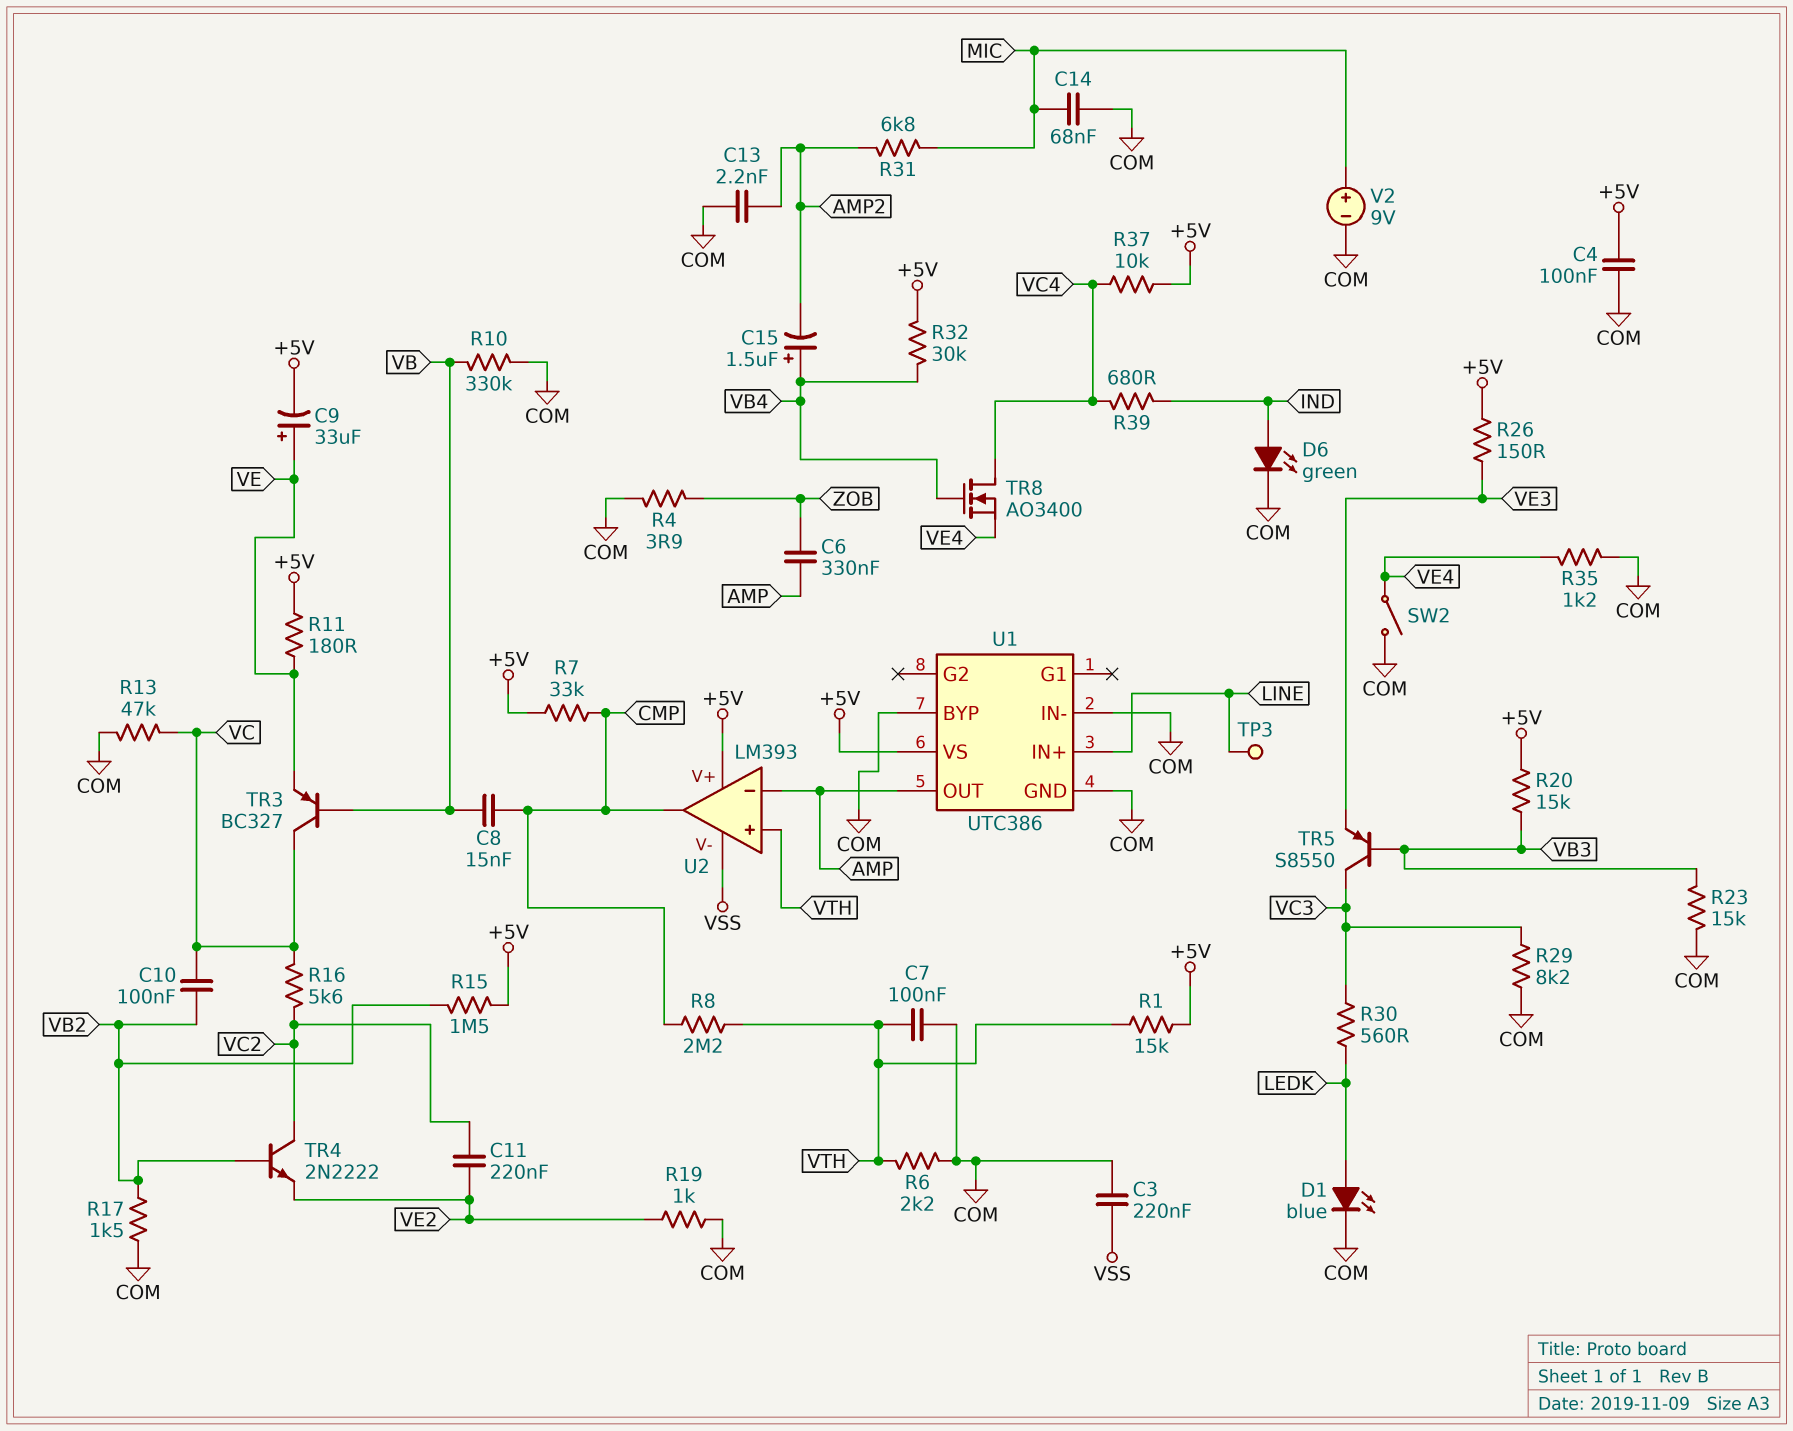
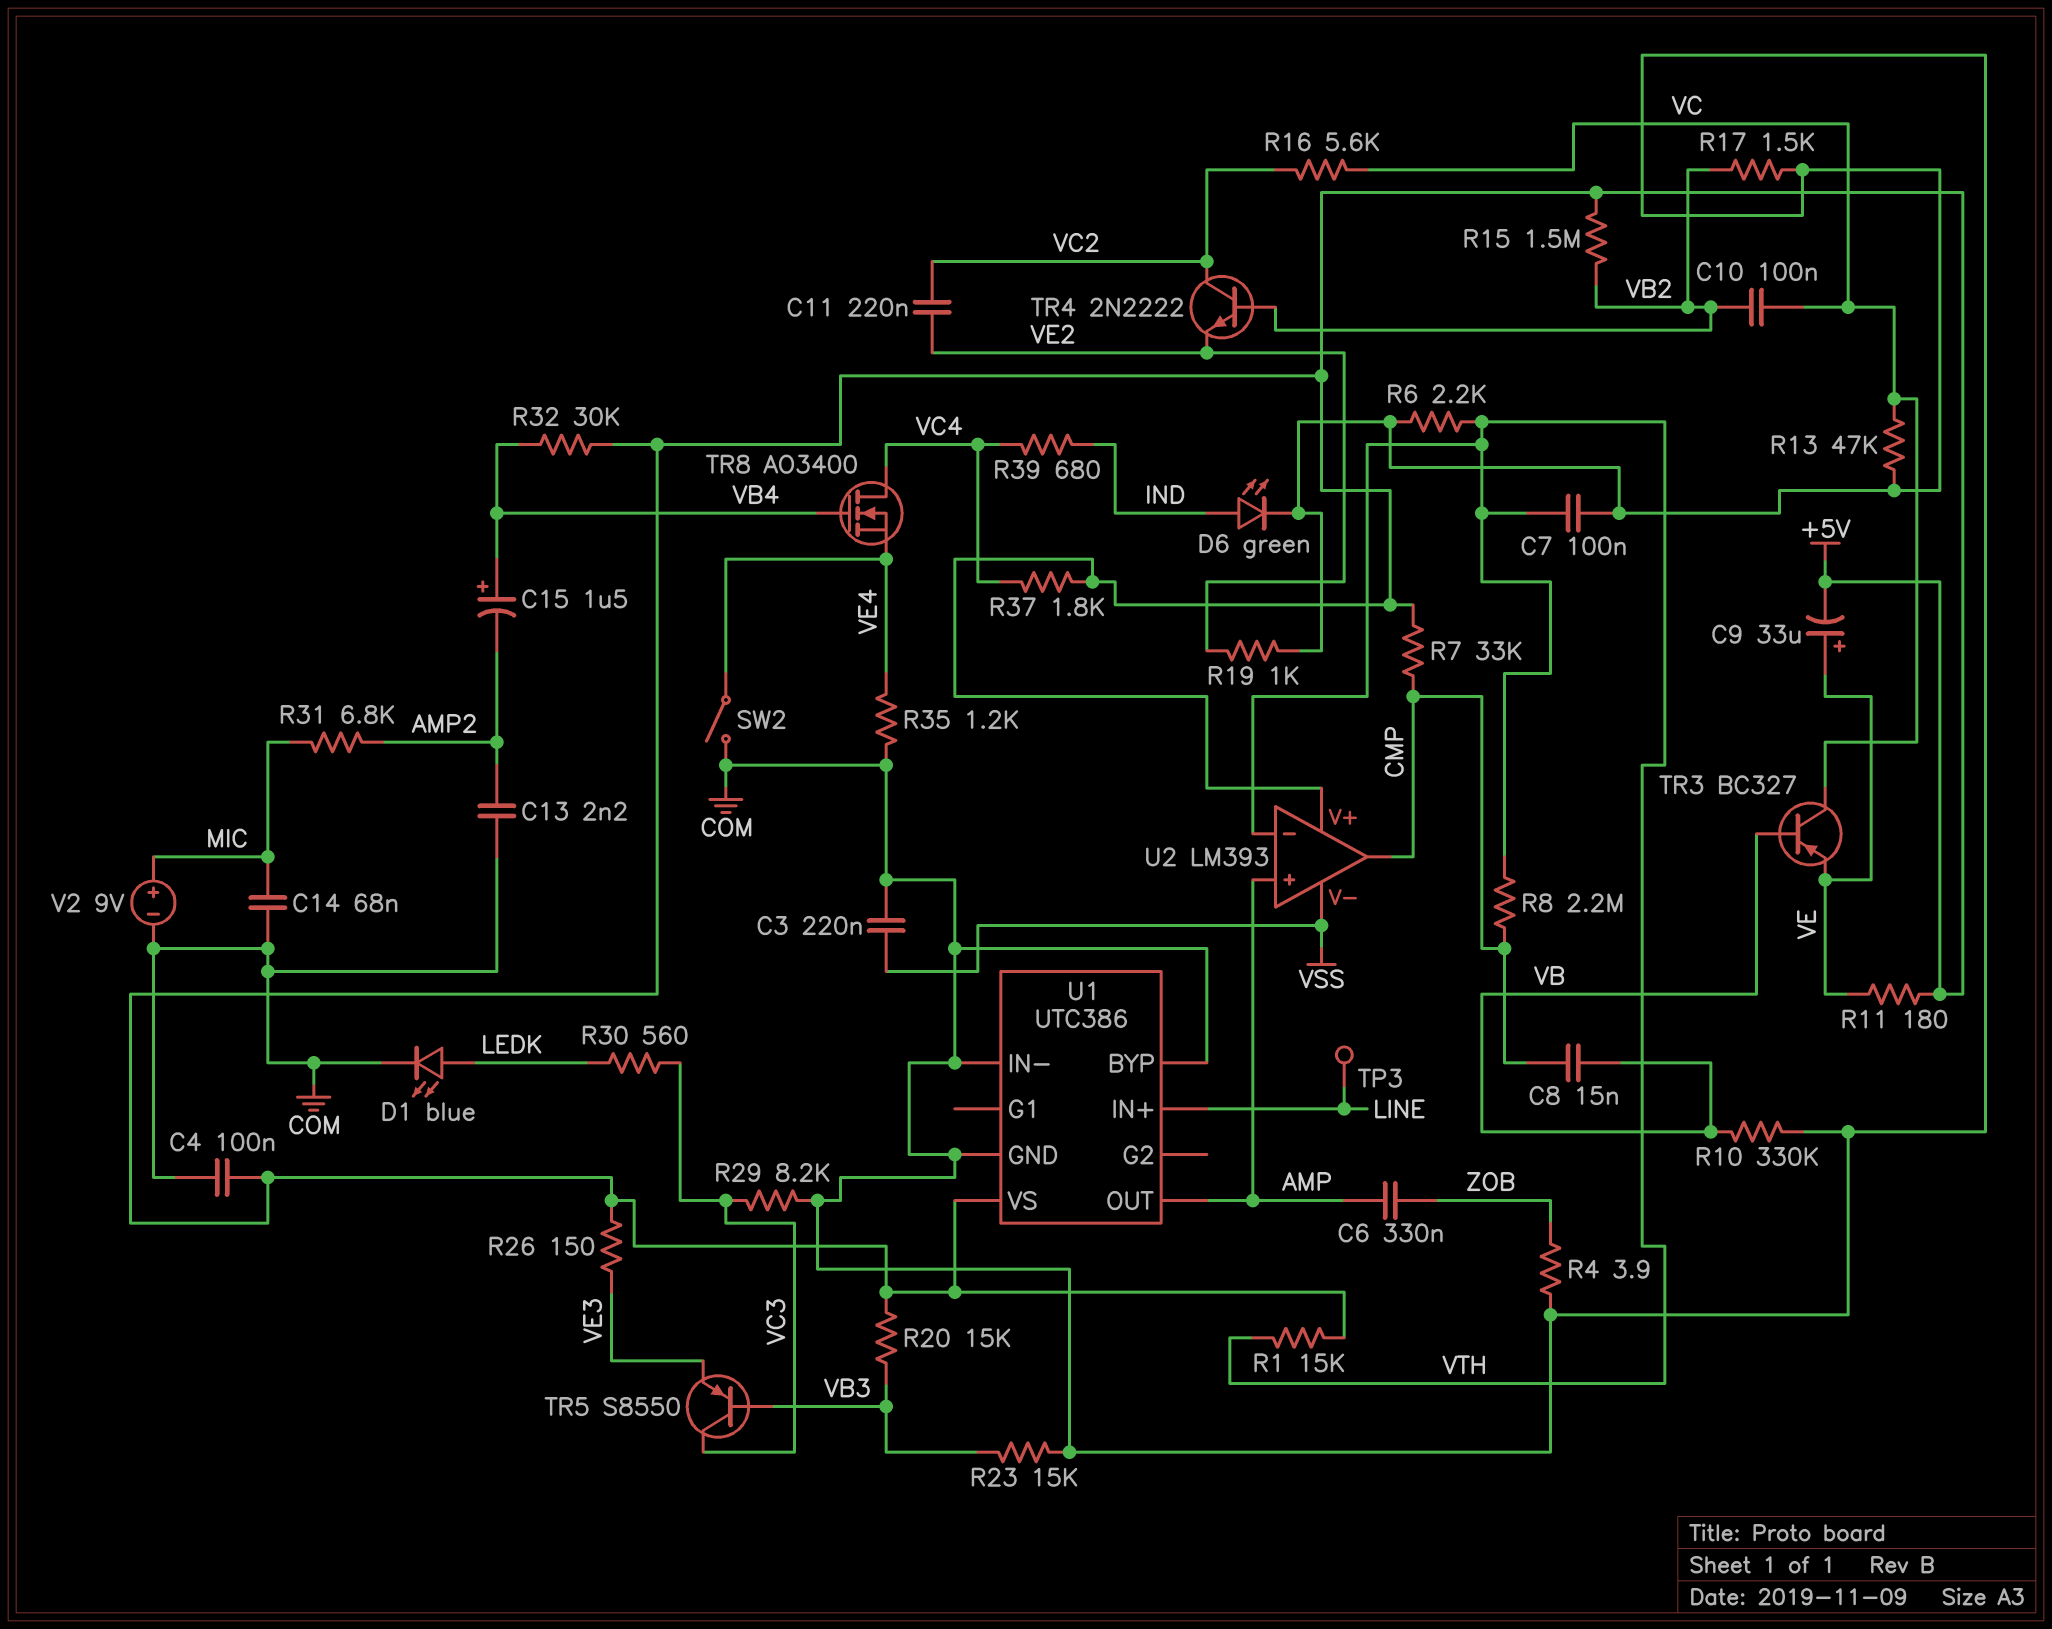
R37: 10k (+5V, VC4) -> 1.8k (+5V, VC4)
U2 pin in+: VTH -> AMP
U2 pin in-: AMP -> VTH

